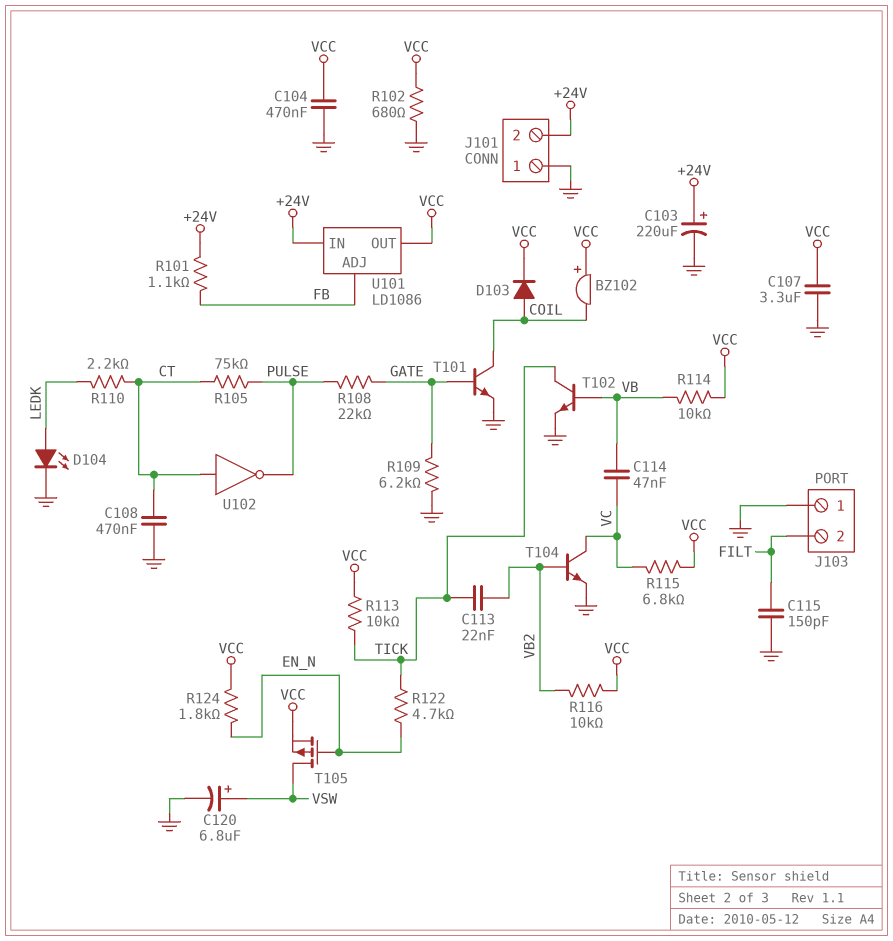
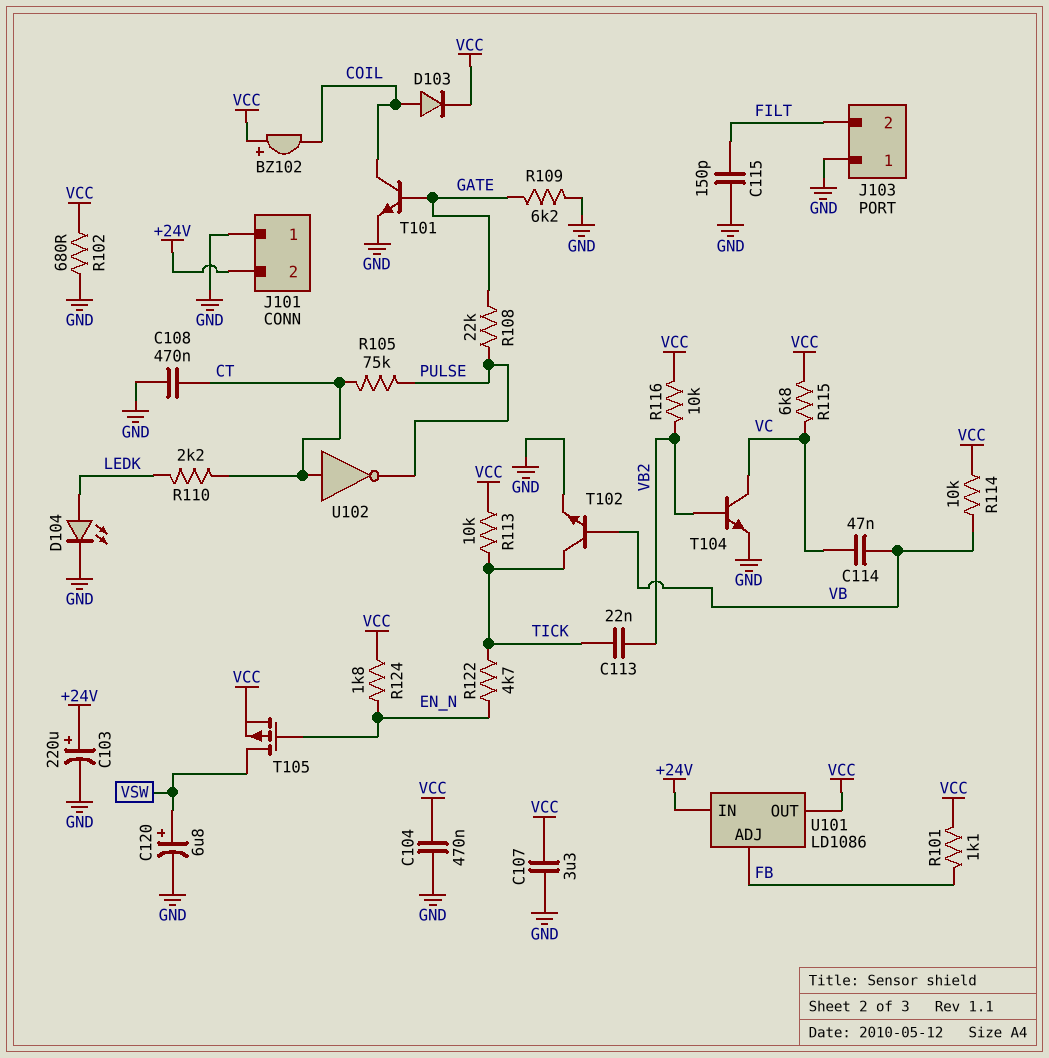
R101: 1.1k (+24V, FB) -> 1.1k (FB, VCC)

